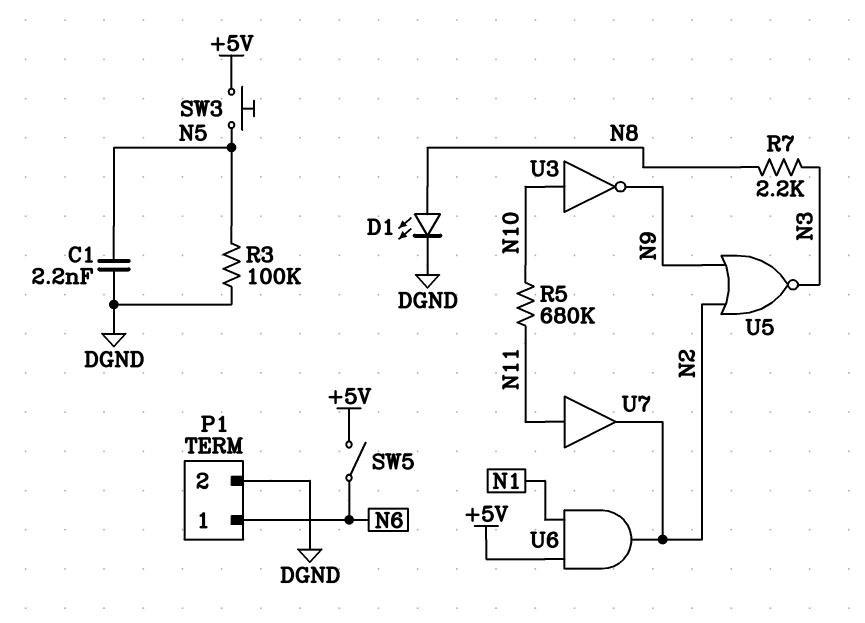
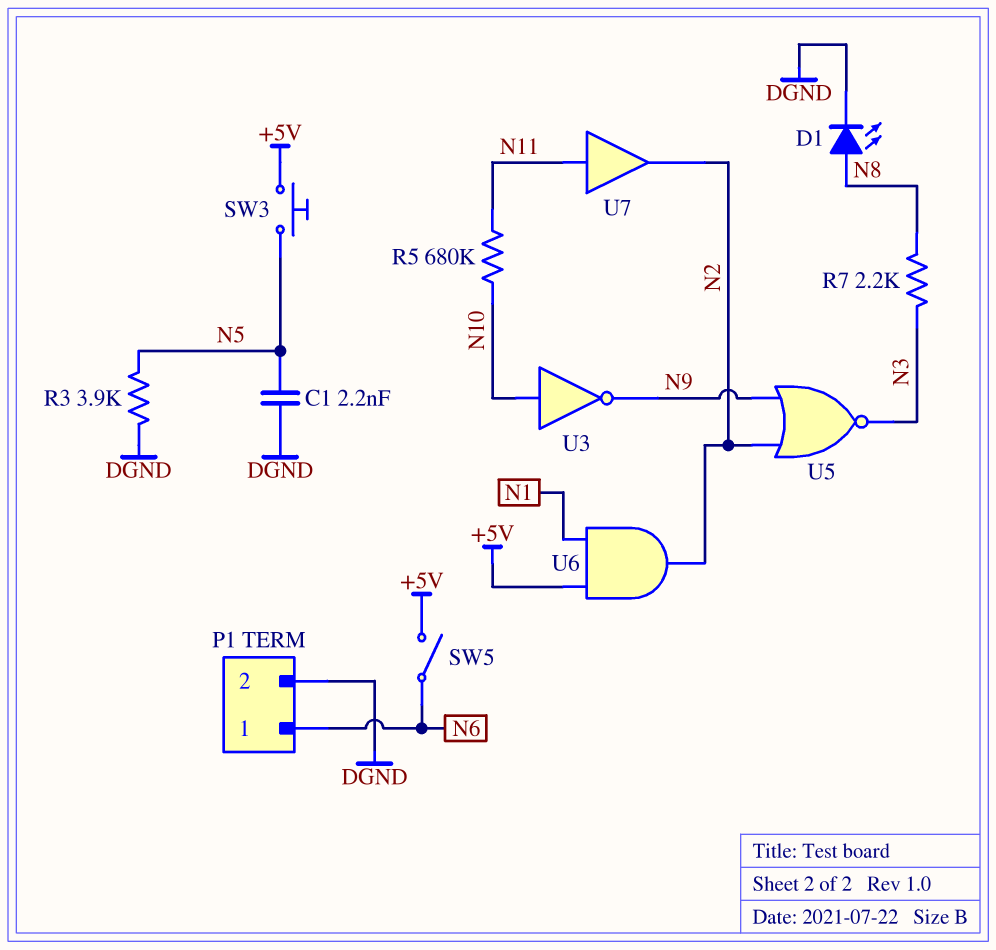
R3: 100k (DGND, N5) -> 3.9k (DGND, N5)

